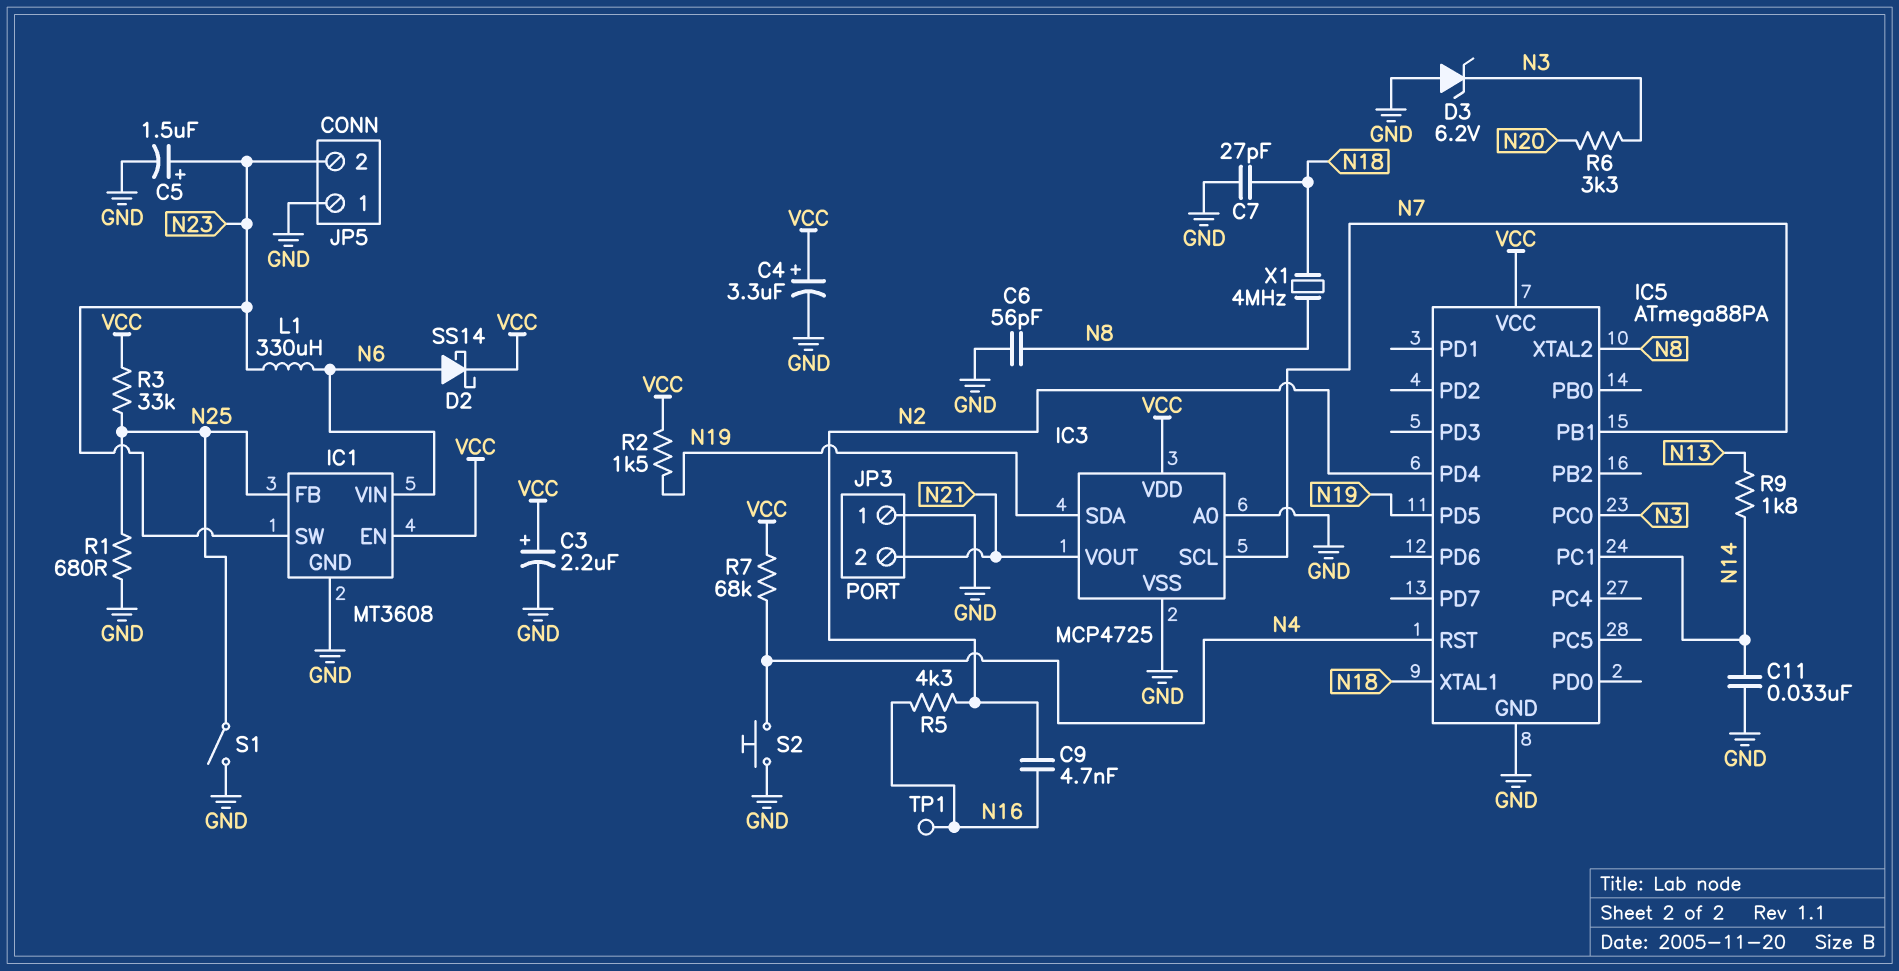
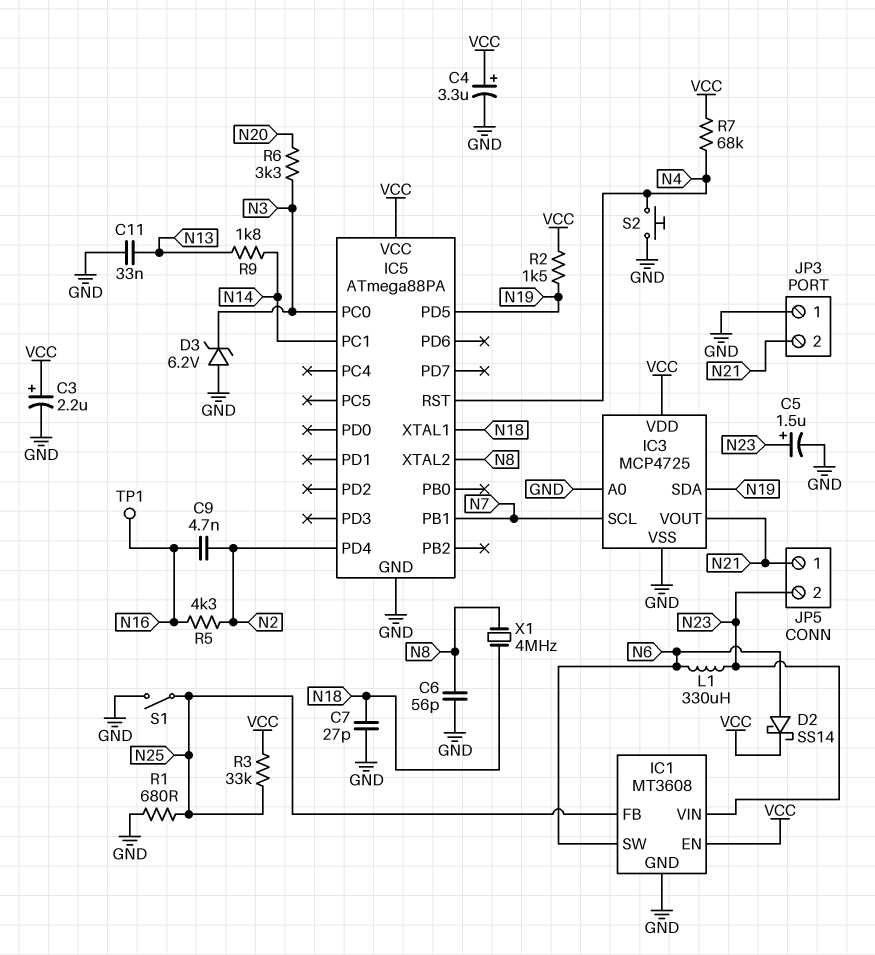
C11: 33nF (GND, N14) -> 33nF (GND, N13)
IC1 pin SW: N23 -> N6
IC1 pin VIN: N6 -> N23
JP5 pin 1: GND -> N21

